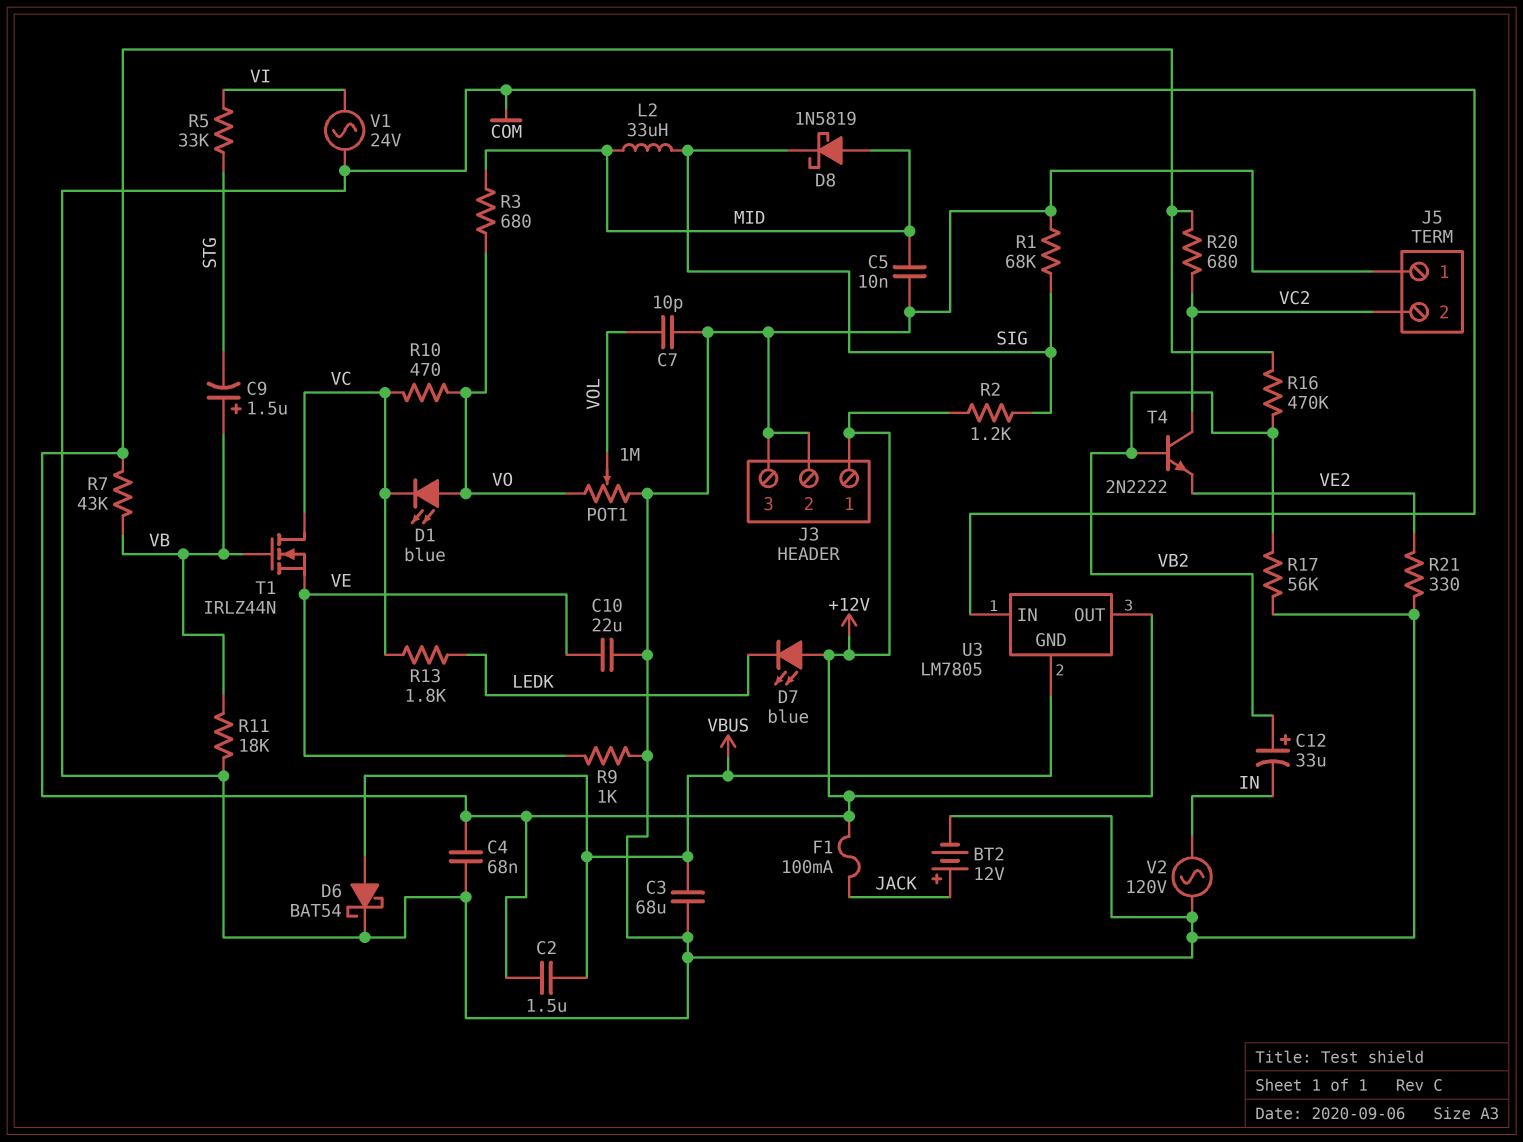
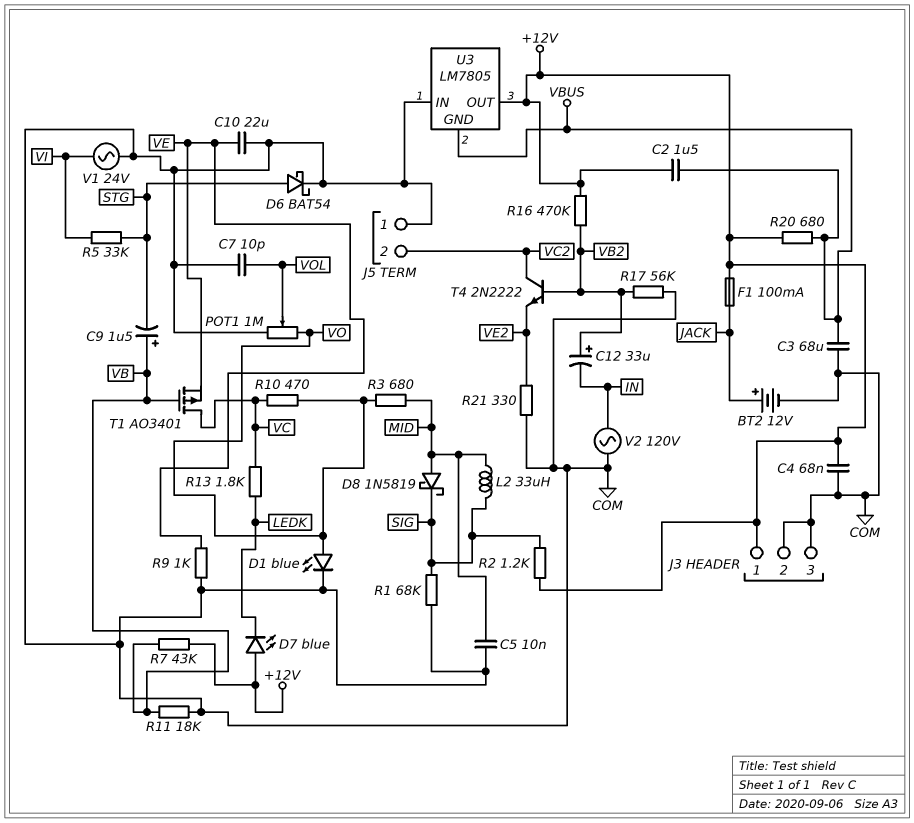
D1: LED blue (A VO, K VC) -> LED blue (A VO, K COM)
D6: schottky BAT54 (A VBUS, K COM) -> schottky BAT54 (A STG, K COM)
R20: 680 (+12V, VC2) -> 680 (+12V, VBUS)
T1: NMOS IRLZ44N (G VB, D VC, S VE) -> PMOS AO3401 (G VB, D VC, S VE)

